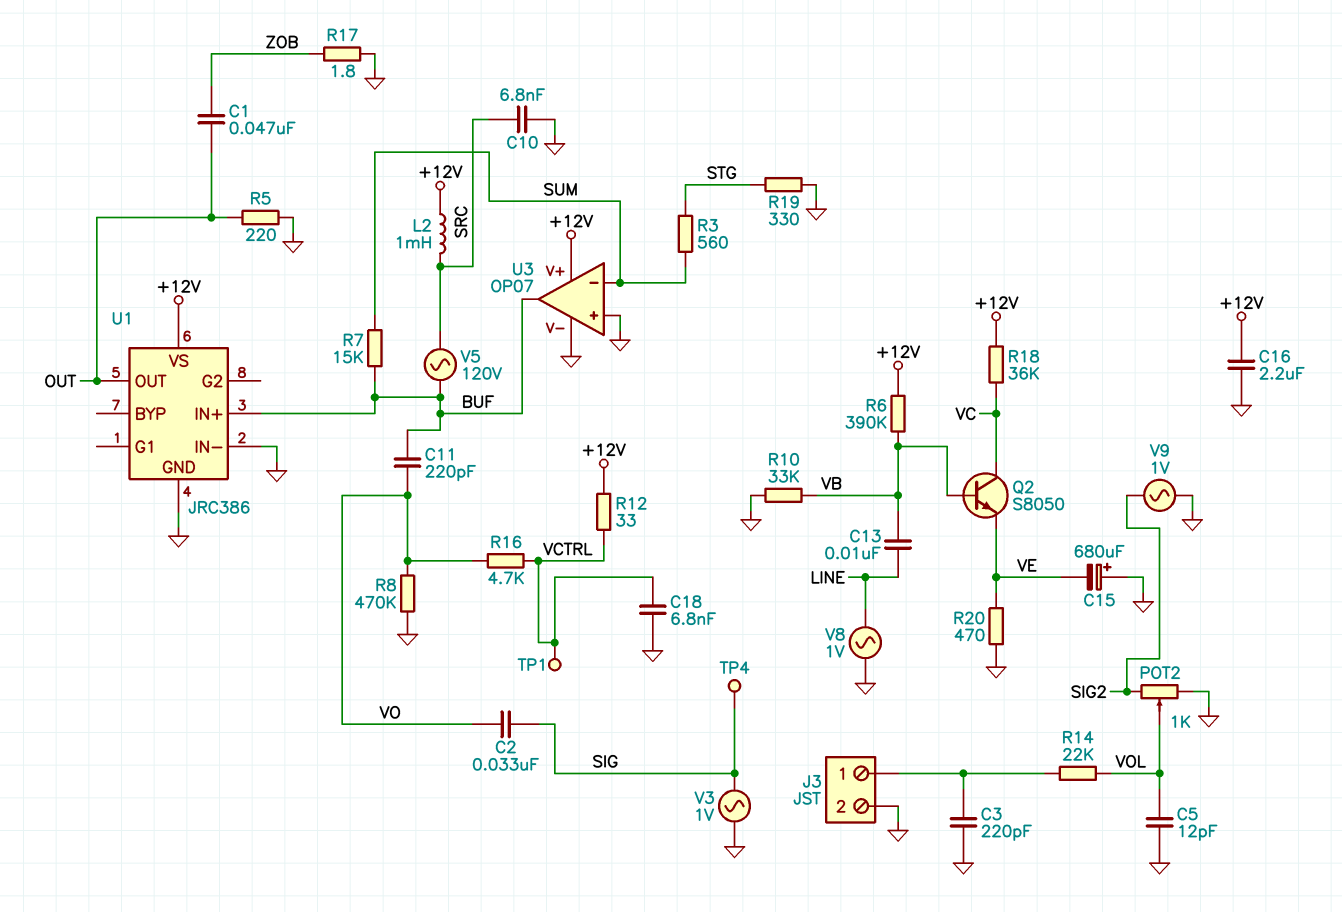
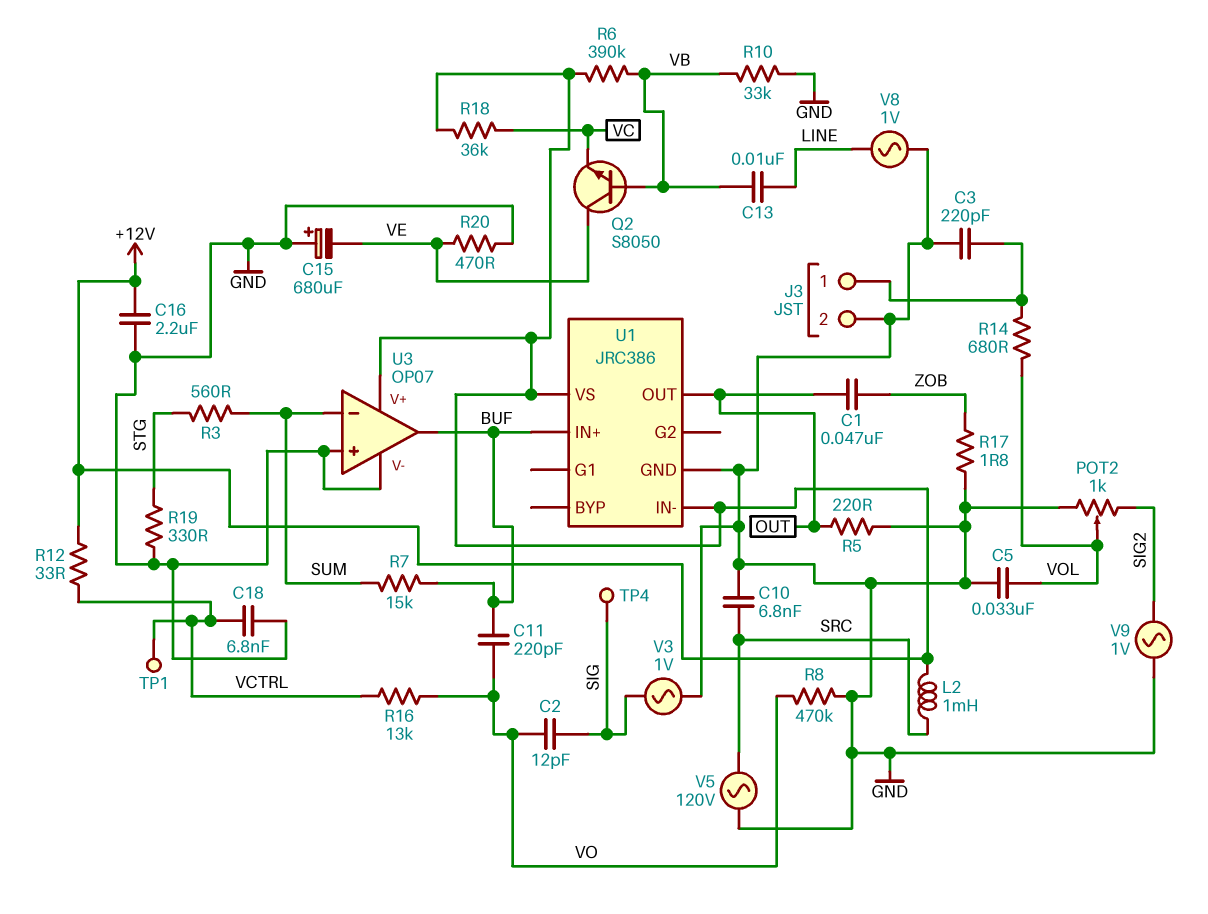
C2: 33nF (SIG, VO) -> 12pF (SIG, VO)
C5: 12pF (GND, VOL) -> 33nF (GND, VOL)
Q2: NPN S8050 (B VB, C VC, E VE) -> NPN S8050 (B VB, C VE, E VC)
R14: 22k (J3/1, VOL) -> 680 (J3/1, VOL)
R16: 4.7k (VCTRL, VO) -> 13k (VCTRL, VO)
U1 pin IN-: GND -> +12V
V5: AC 120V (BUF, SRC) -> AC 120V (GND, SRC)

